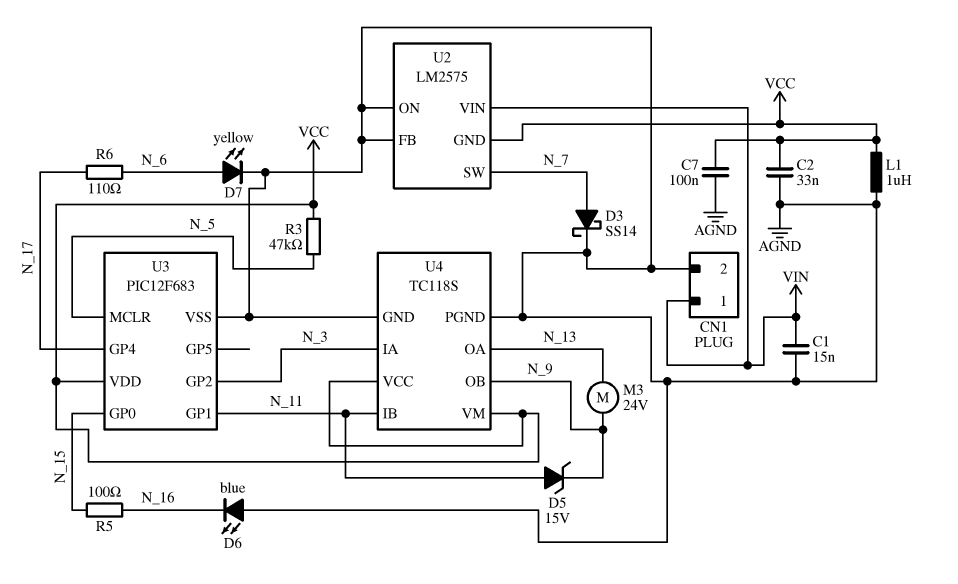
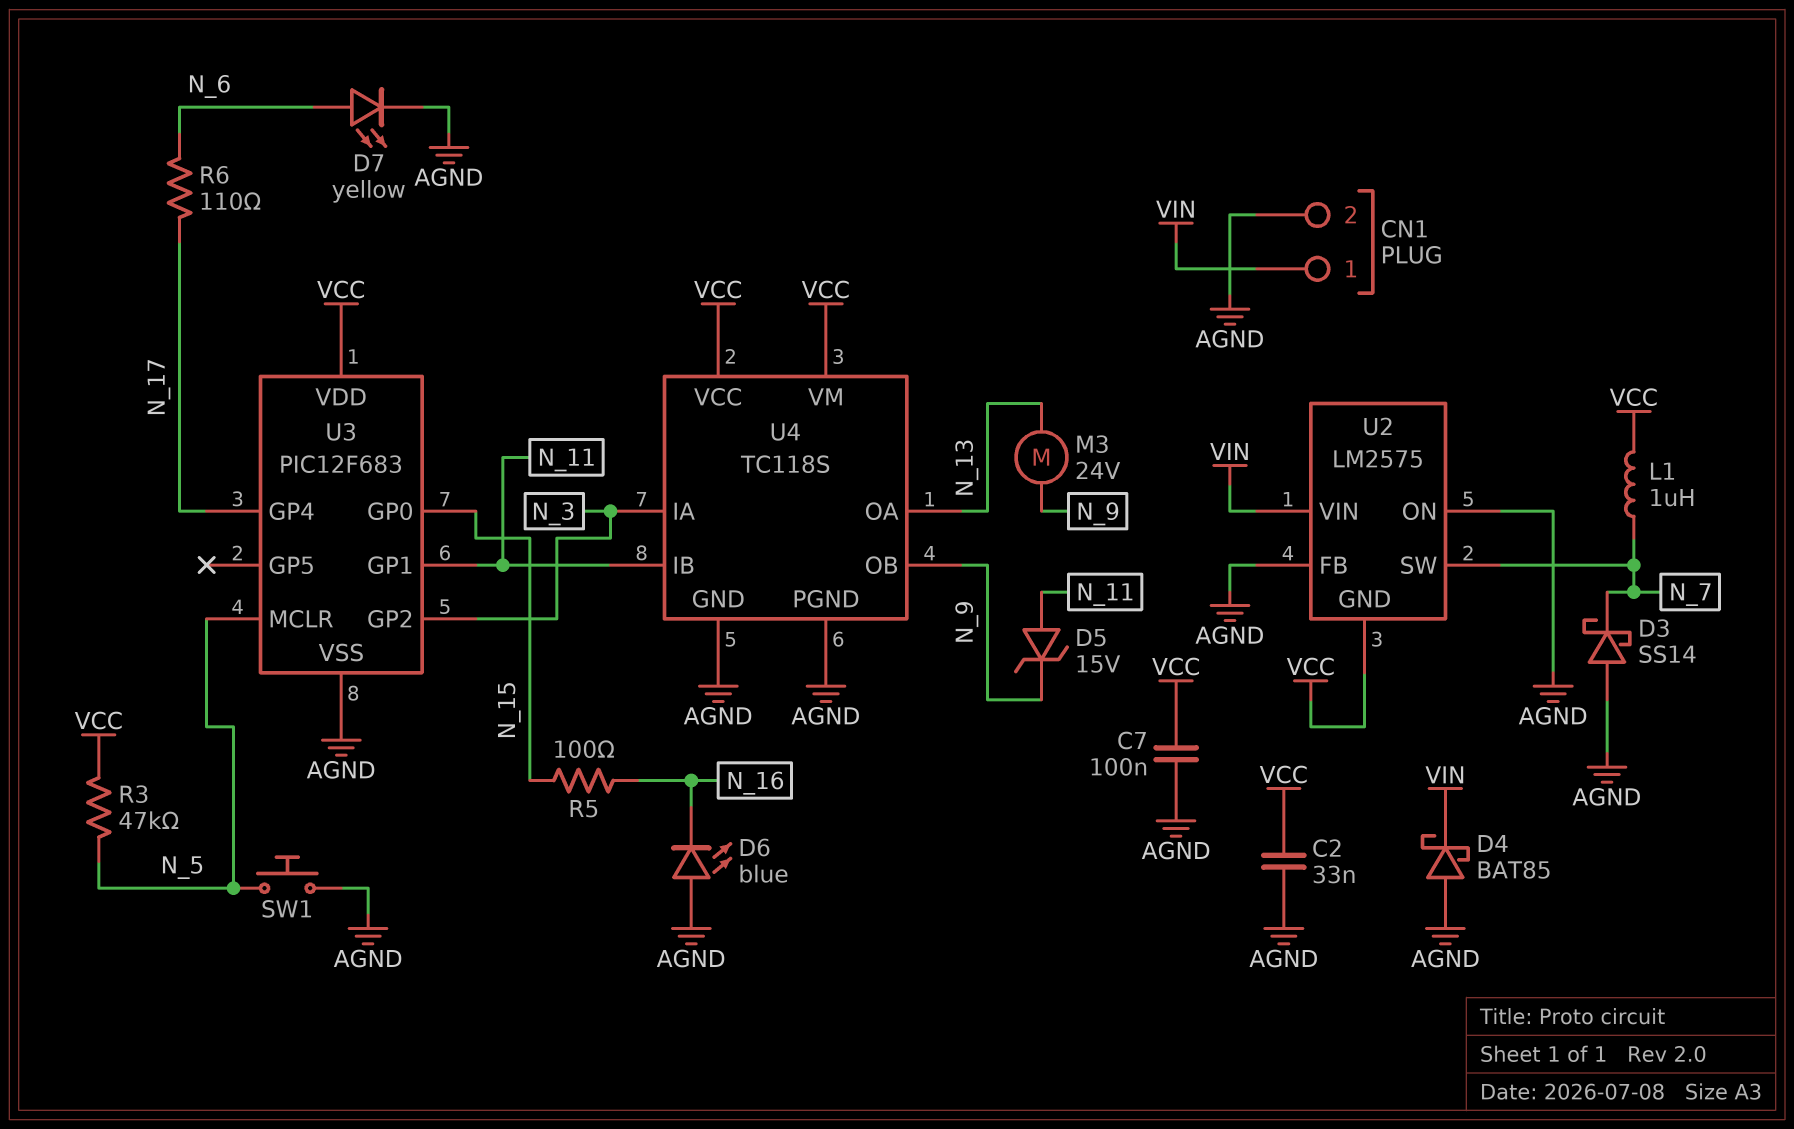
C1: 15nF (AGND, VIN) -> none
D3: schottky SS14 (A N_7, K AGND) -> schottky SS14 (A AGND, K N_7)
D4: none -> schottky BAT85 (A AGND, K VIN)
L1: 1uH (AGND, VCC) -> 1uH (N_7, VCC)
SW1: none -> button (AGND, N_5)

